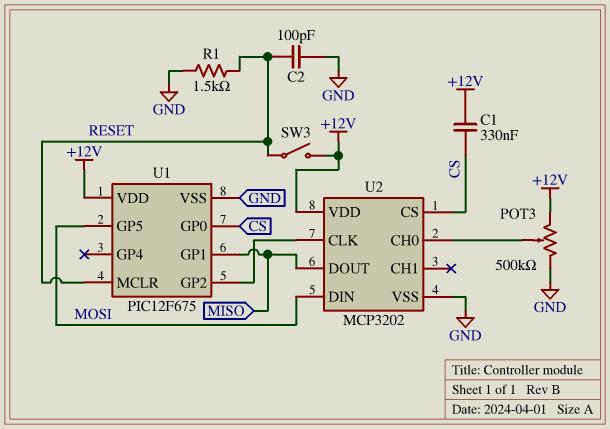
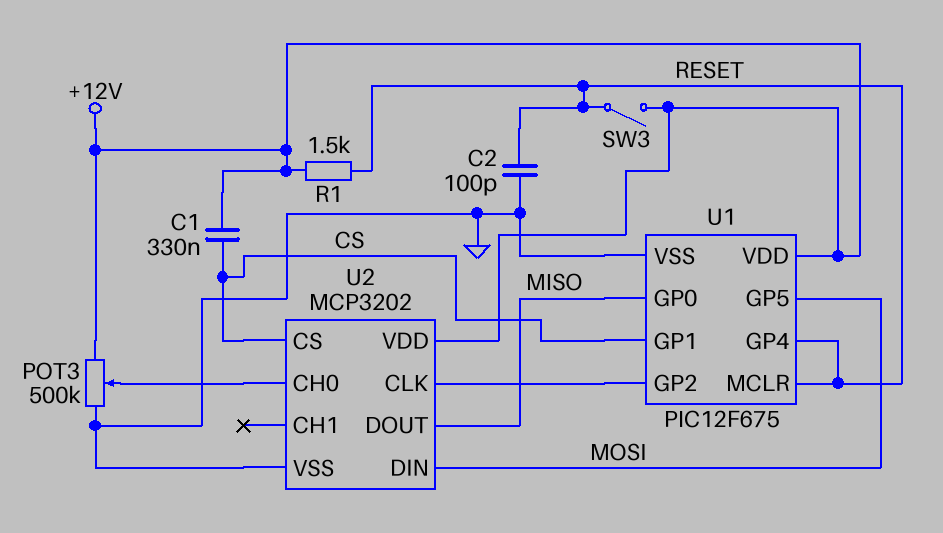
R1: 1.5k (GND, RESET) -> 1.5k (+12V, RESET)
U1 pin GP0: CS -> MISO
U1 pin GP1: MISO -> CS
U1 pin GP4: none -> RESET

